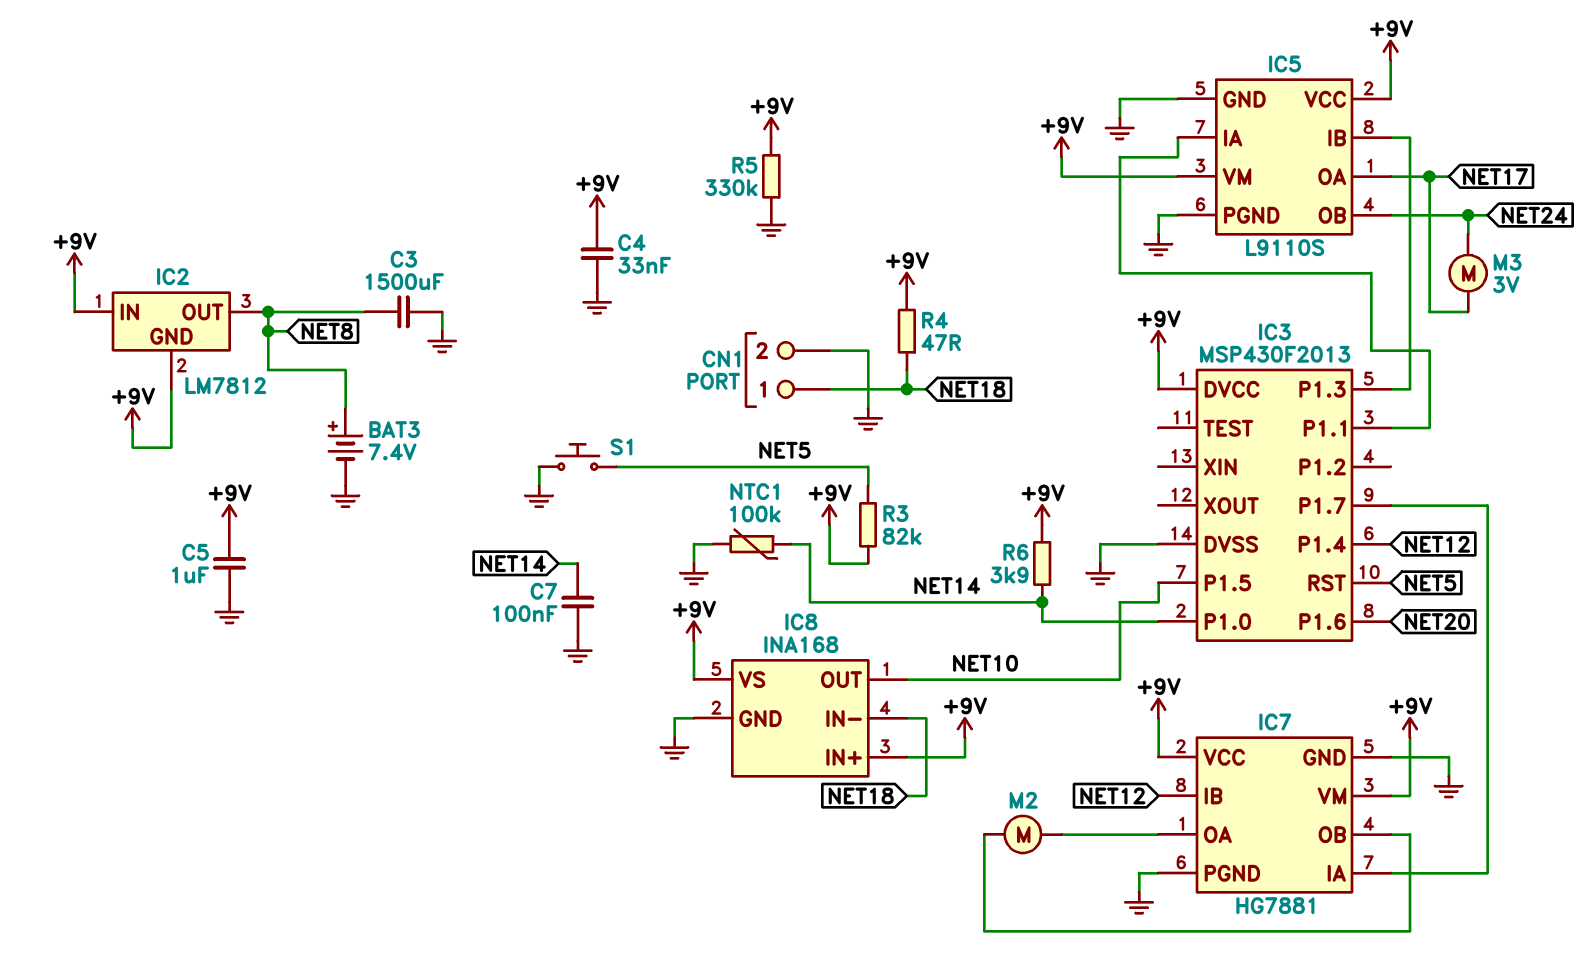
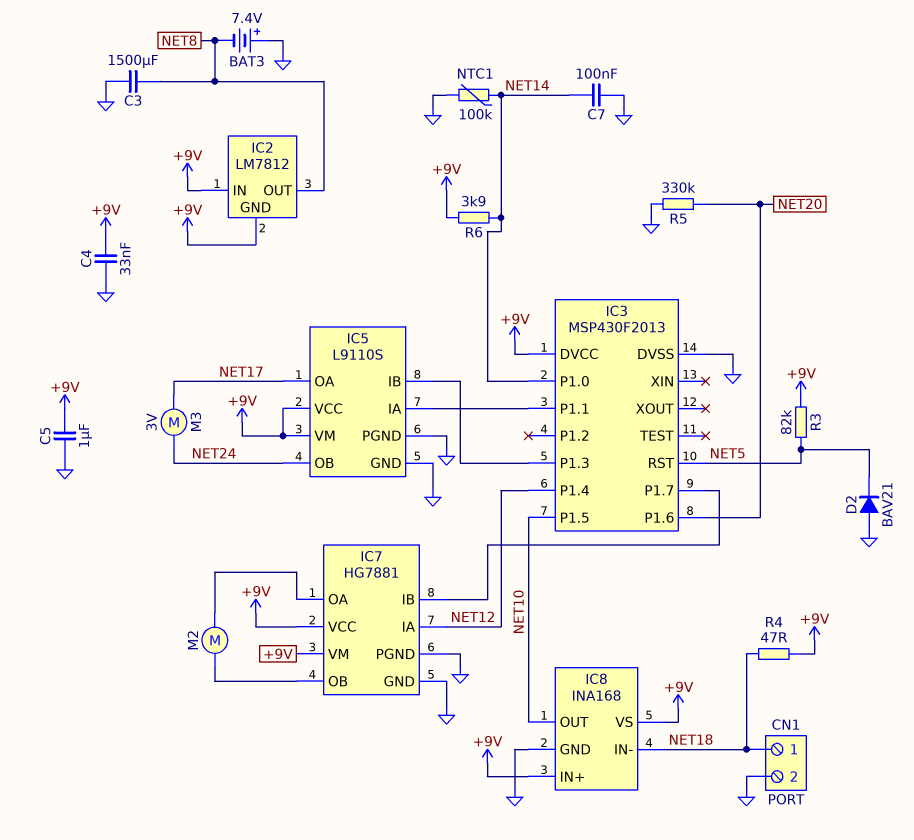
BAT3: 7.4V (plus NET8, minus GND) -> 7.4V (plus GND, minus NET8)
D2: none -> diode BAV21 (A GND, K NET5)
IC7 pin IA: IC3/P1.7 -> NET12
IC7 pin IB: NET12 -> IC3/P1.7
R5: 330k (+9V, GND) -> 330k (GND, NET20)
S1: button (GND, NET5) -> none

